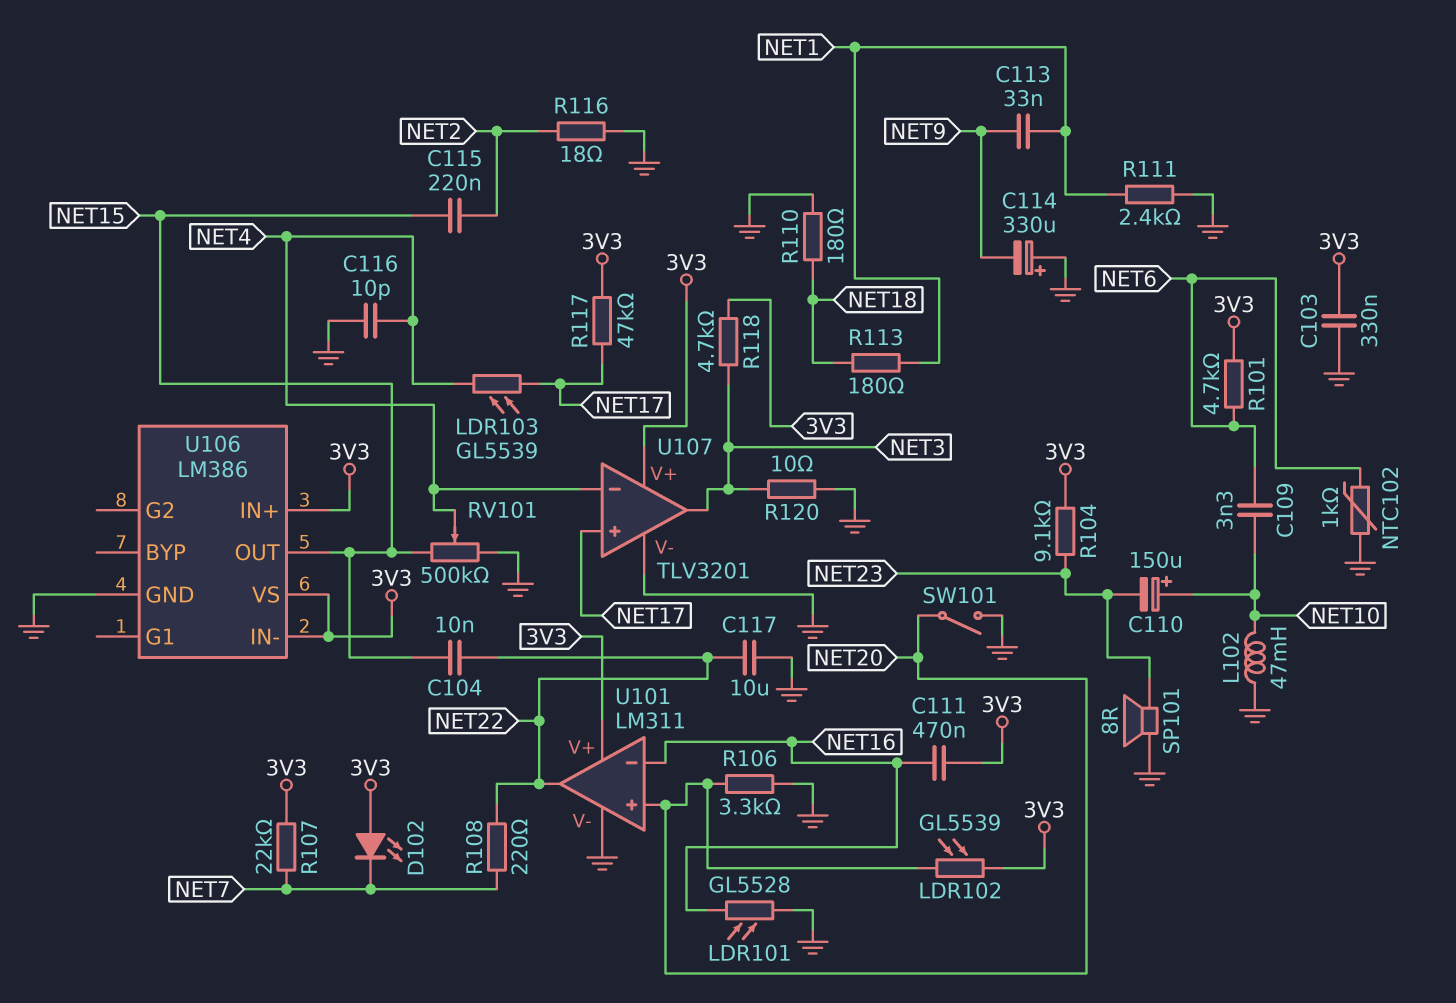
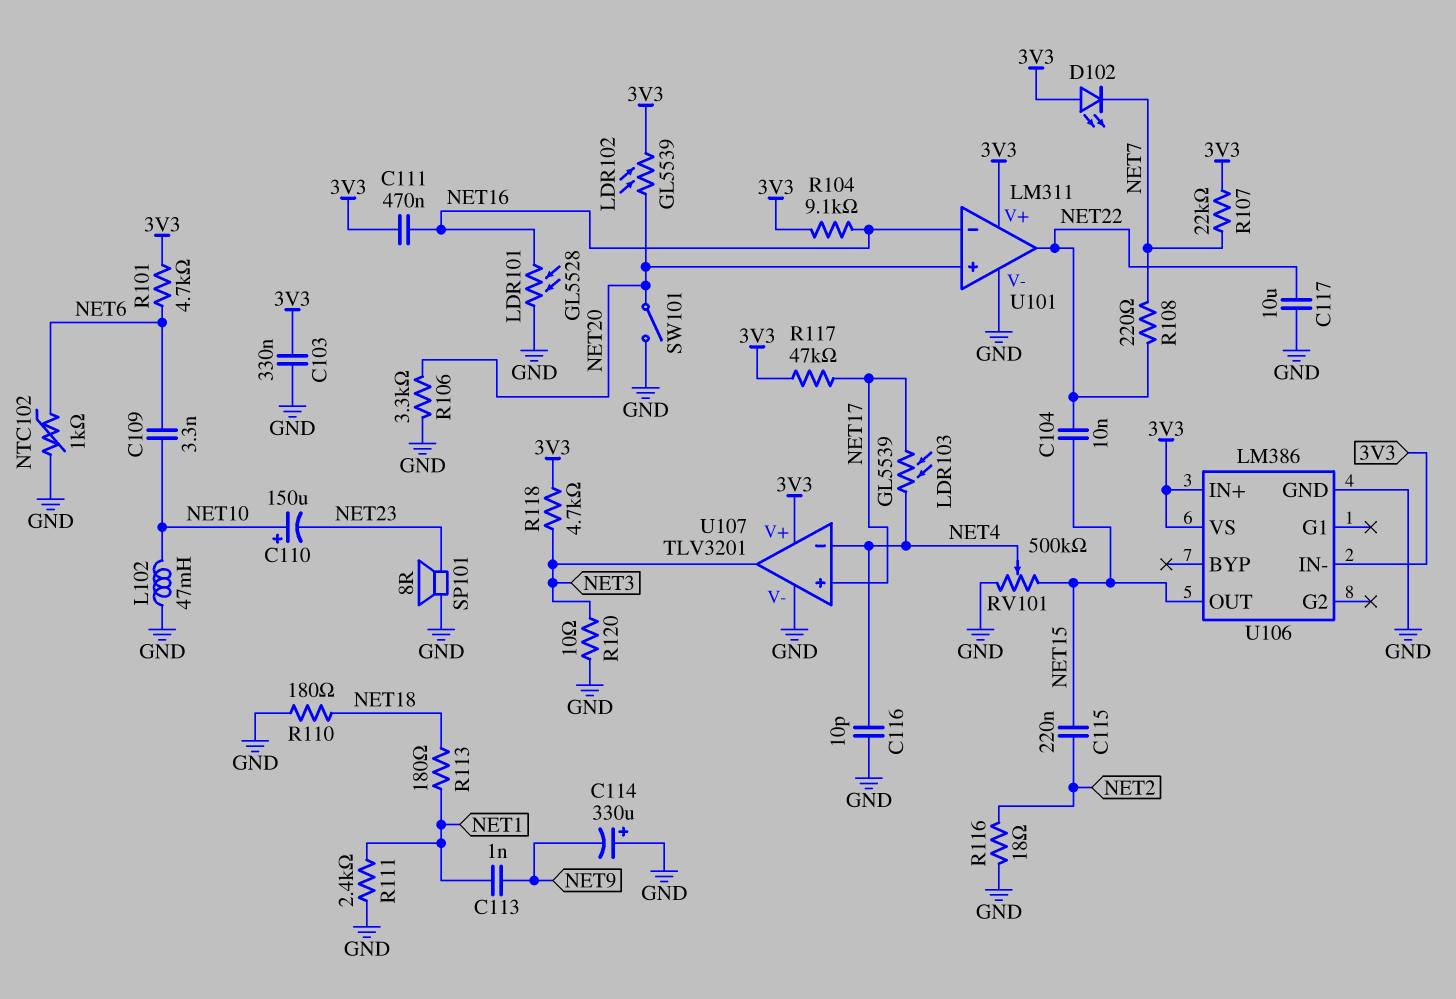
C113: 33nF (NET1, NET9) -> 1nF (NET1, NET9)
R104: 9.1k (3V3, NET23) -> 9.1k (3V3, NET16)

